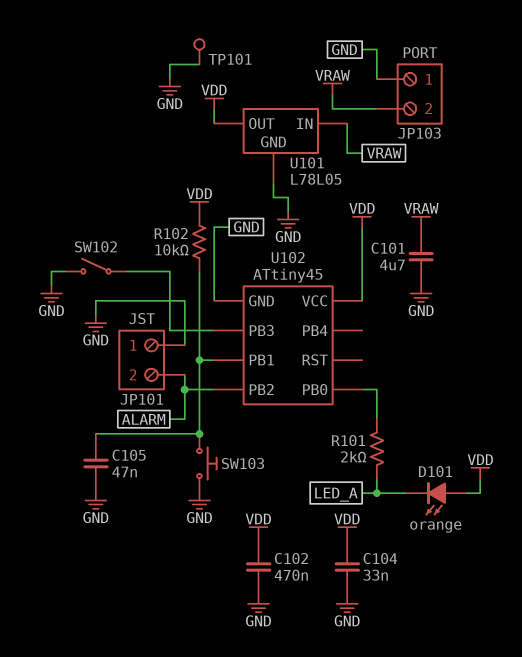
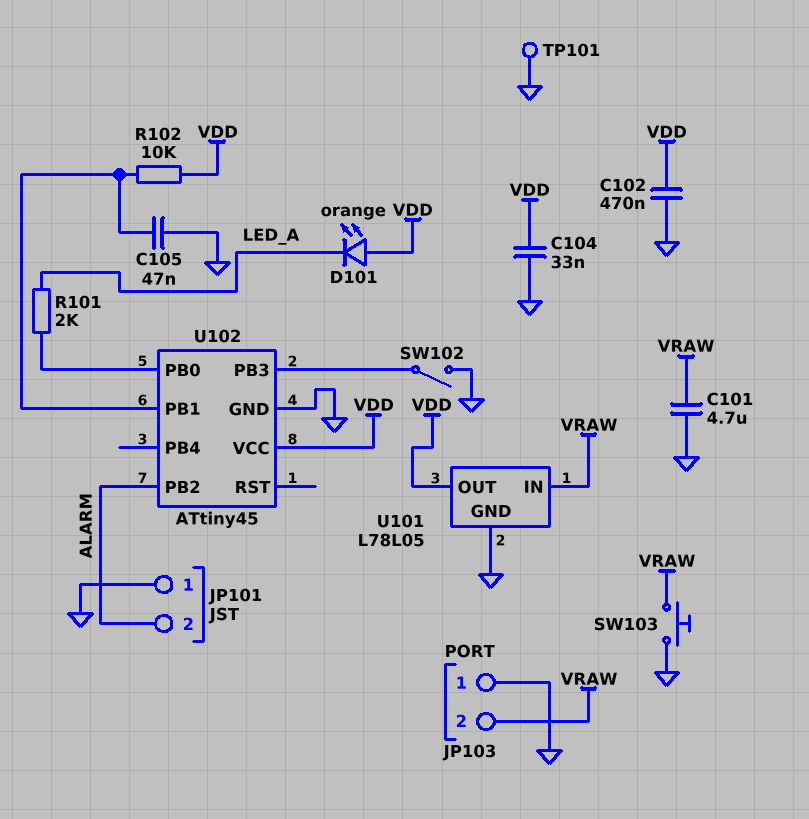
SW103: button (GND, U102/PB1) -> button (GND, VRAW)

